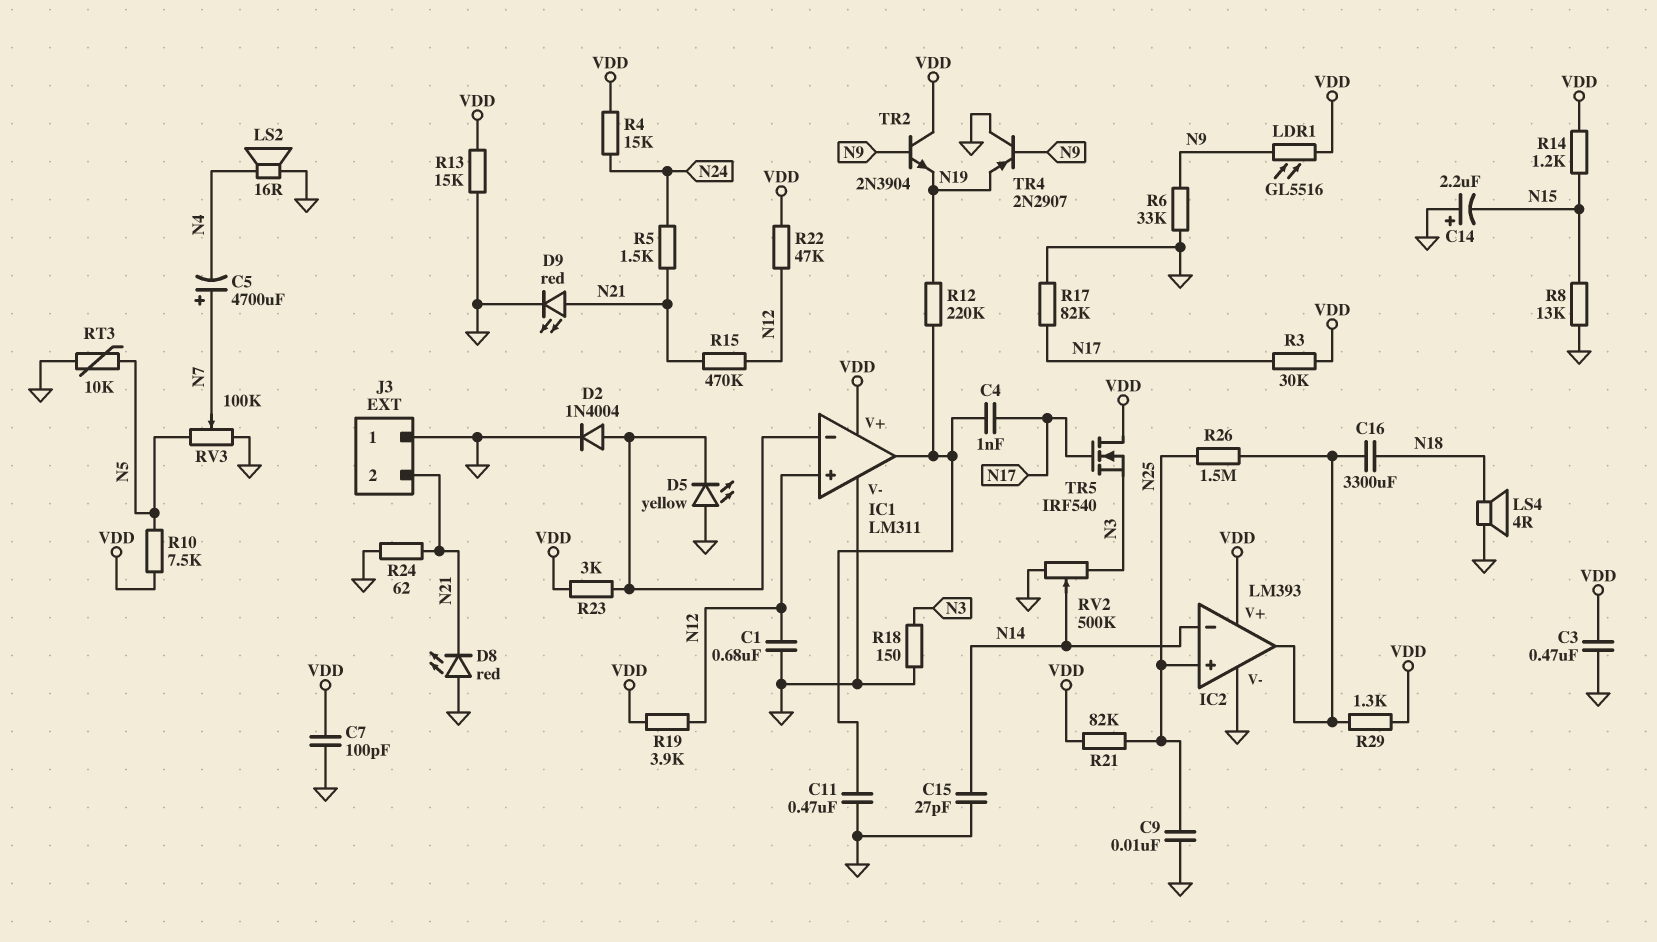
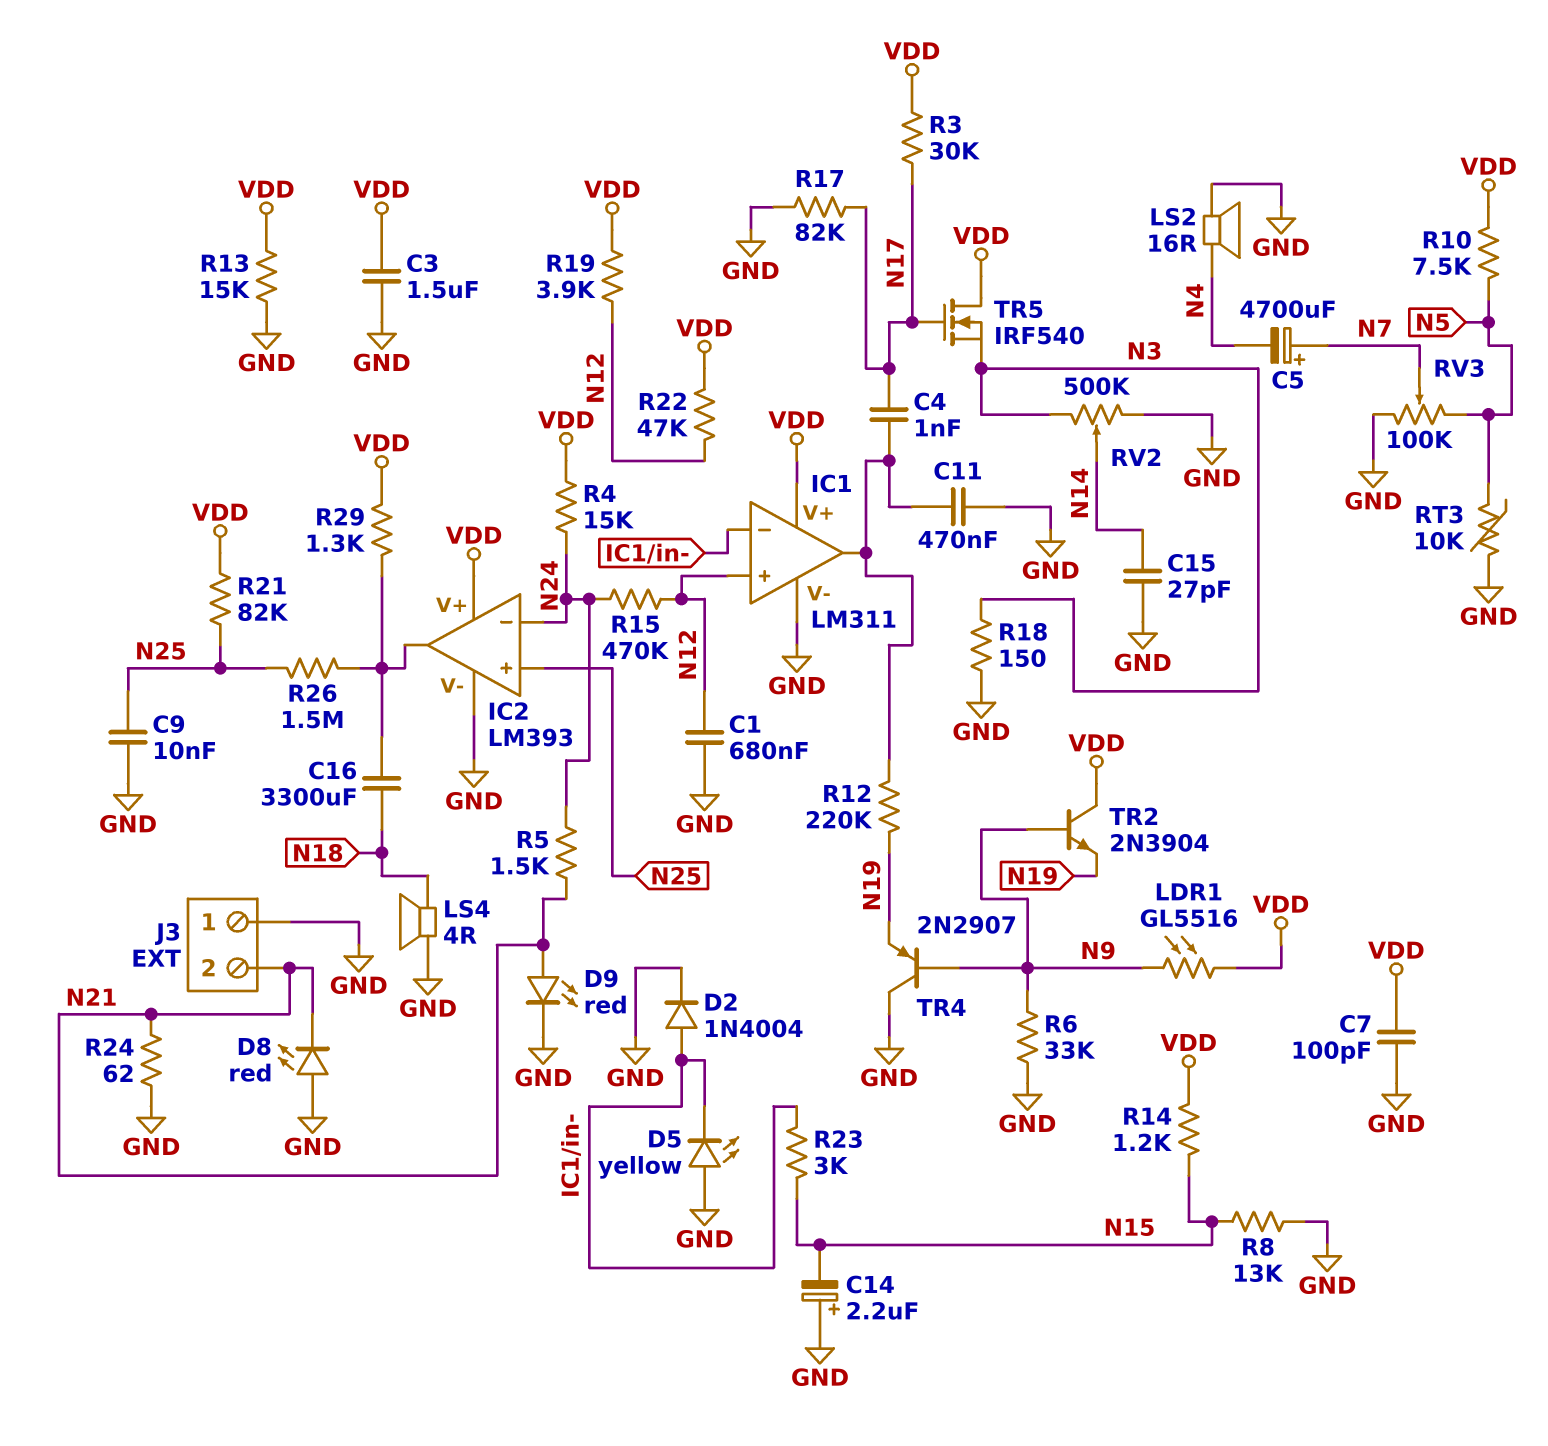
C3: 470nF (GND, VDD) -> 1.5uF (GND, VDD)
IC2 pin in-: N14 -> N24
R15: 470k (N12, N21) -> 470k (N12, N24)
R23: 3k (IC1/in-, VDD) -> 3k (IC1/in-, N15)

